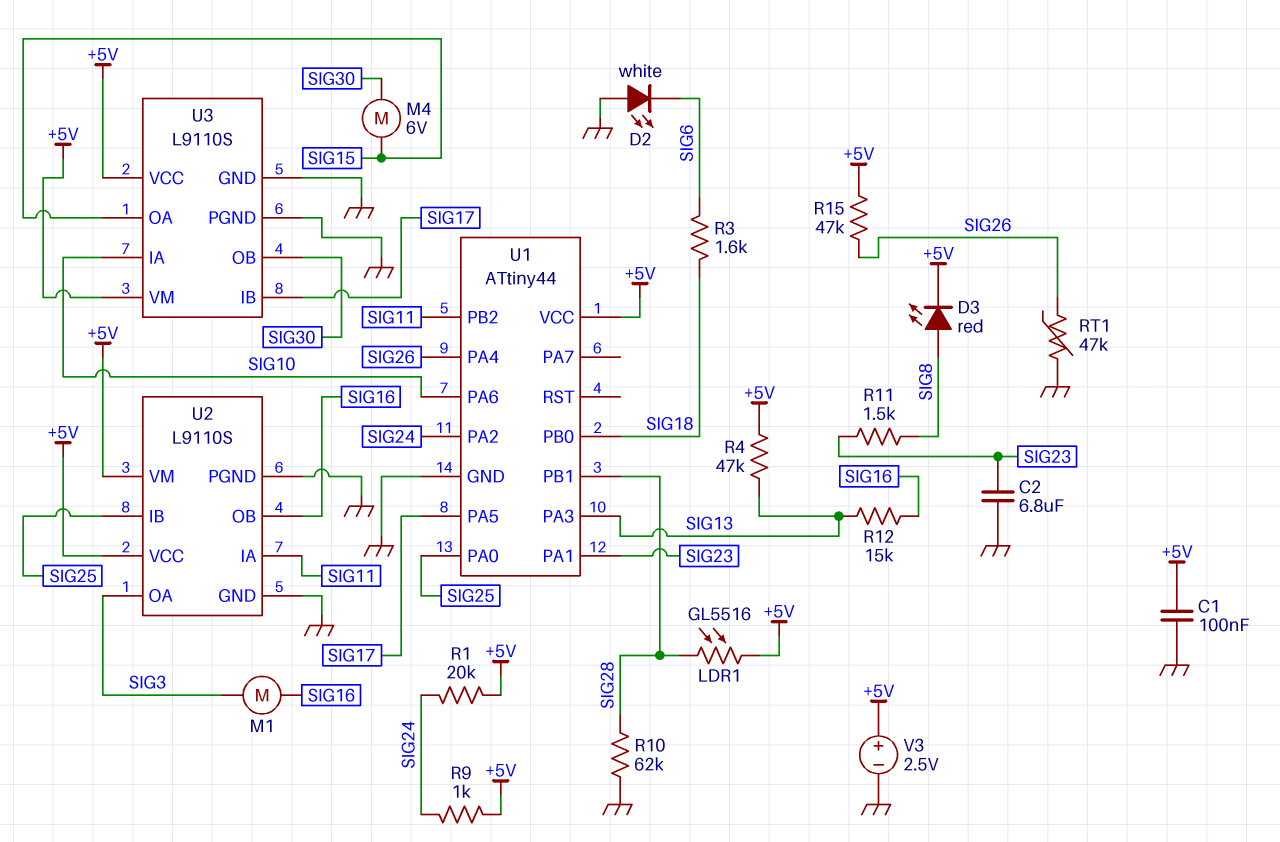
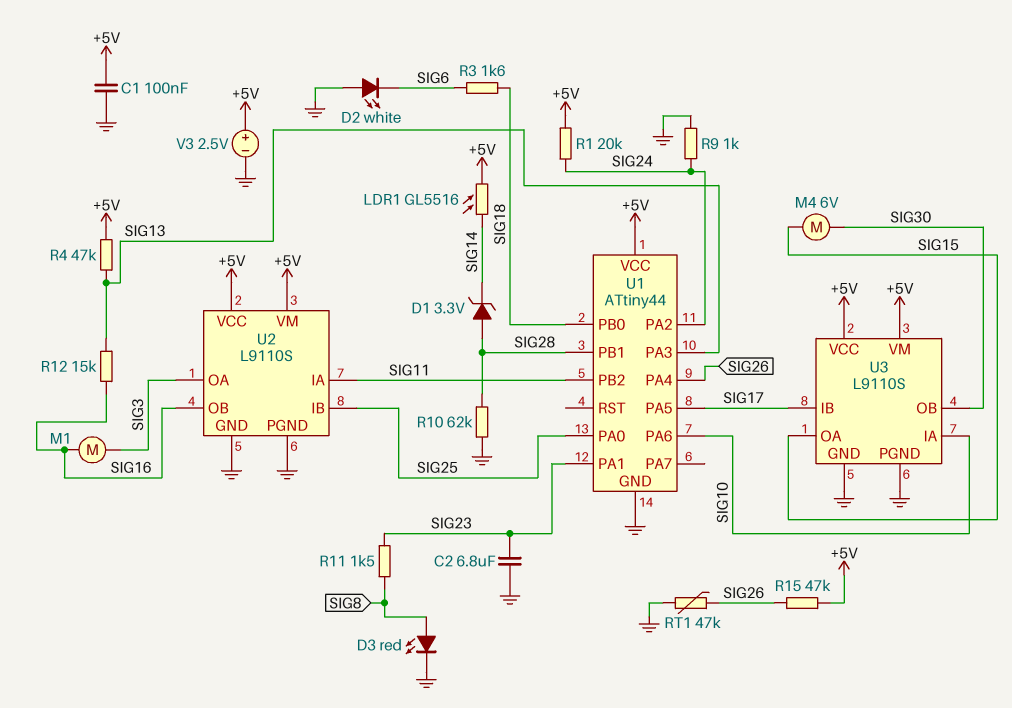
D1: none -> zener 3.3V (A SIG28, K SIG14)
D3: LED red (A SIG8, K +5V) -> LED red (A SIG8, K GND)
LDR1: GL5516 (+5V, SIG28) -> GL5516 (+5V, SIG14)
R9: 1k (+5V, SIG24) -> 1k (GND, SIG24)

